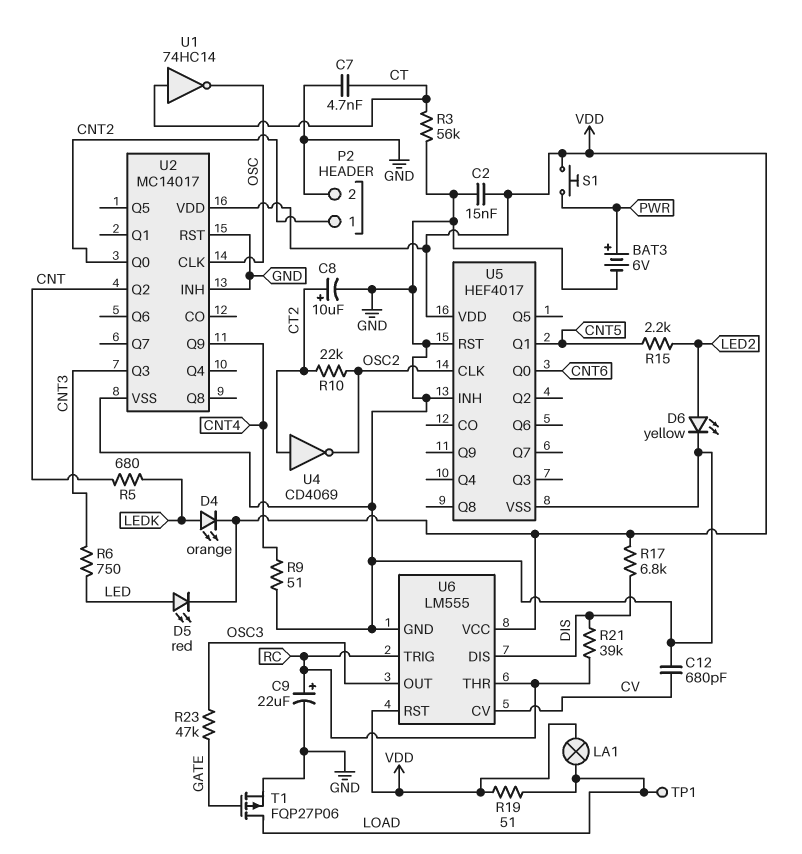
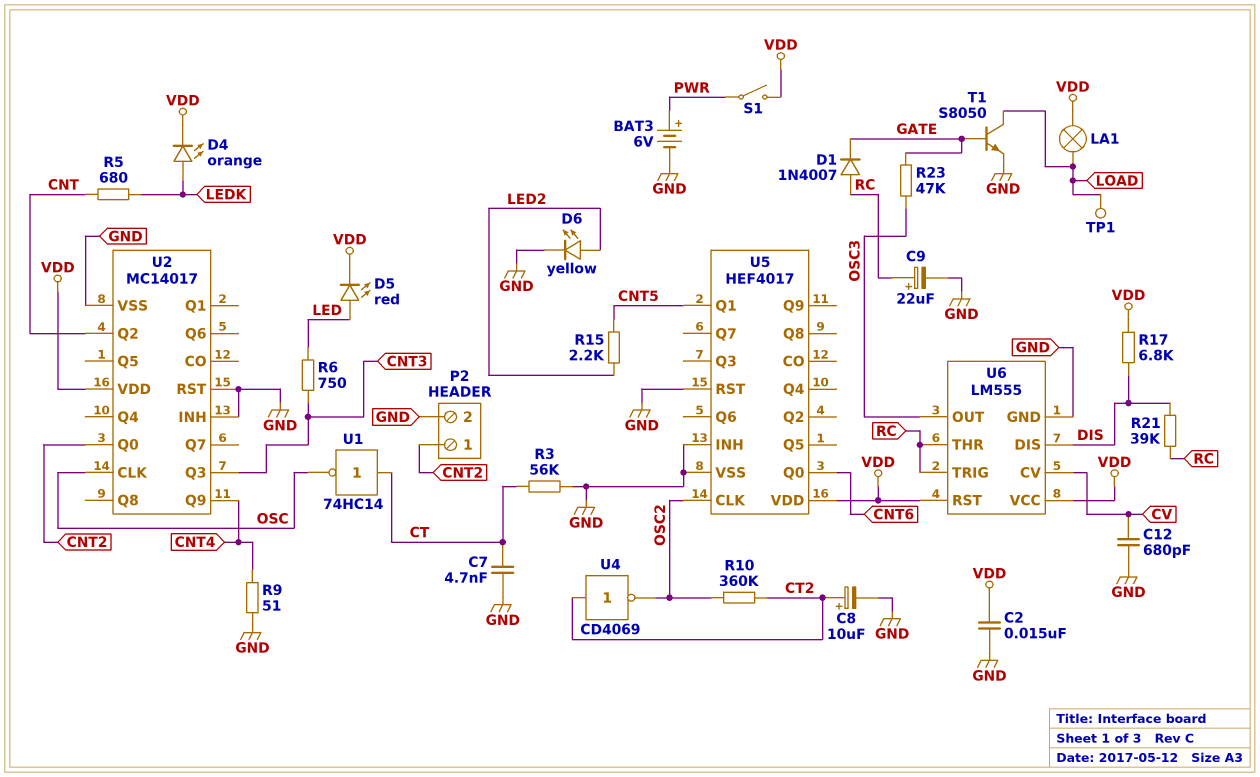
D1: none -> diode 1N4007 (A RC, K GATE)
R10: 22k (CT2, OSC2) -> 360k (CT2, OSC2)
R19: 51 (LOAD, VDD) -> none
S1: button (PWR, VDD) -> switch (PWR, VDD)
T1: PMOS FQP27P06 (G GATE, D LOAD, S GND) -> NPN S8050 (B GATE, C LOAD, E GND)

